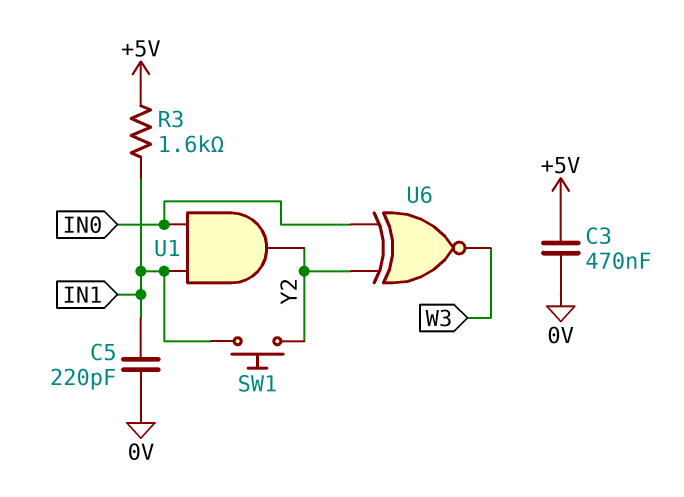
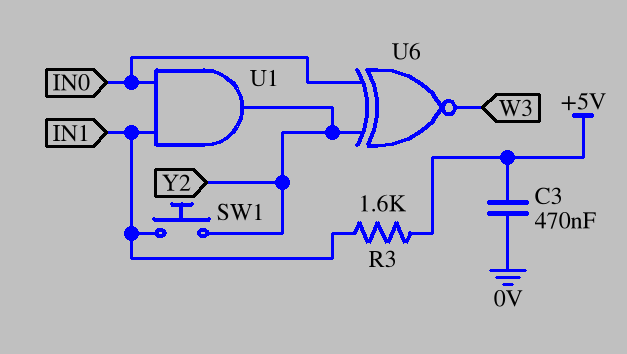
C5: 220pF (0V, IN1) -> none

